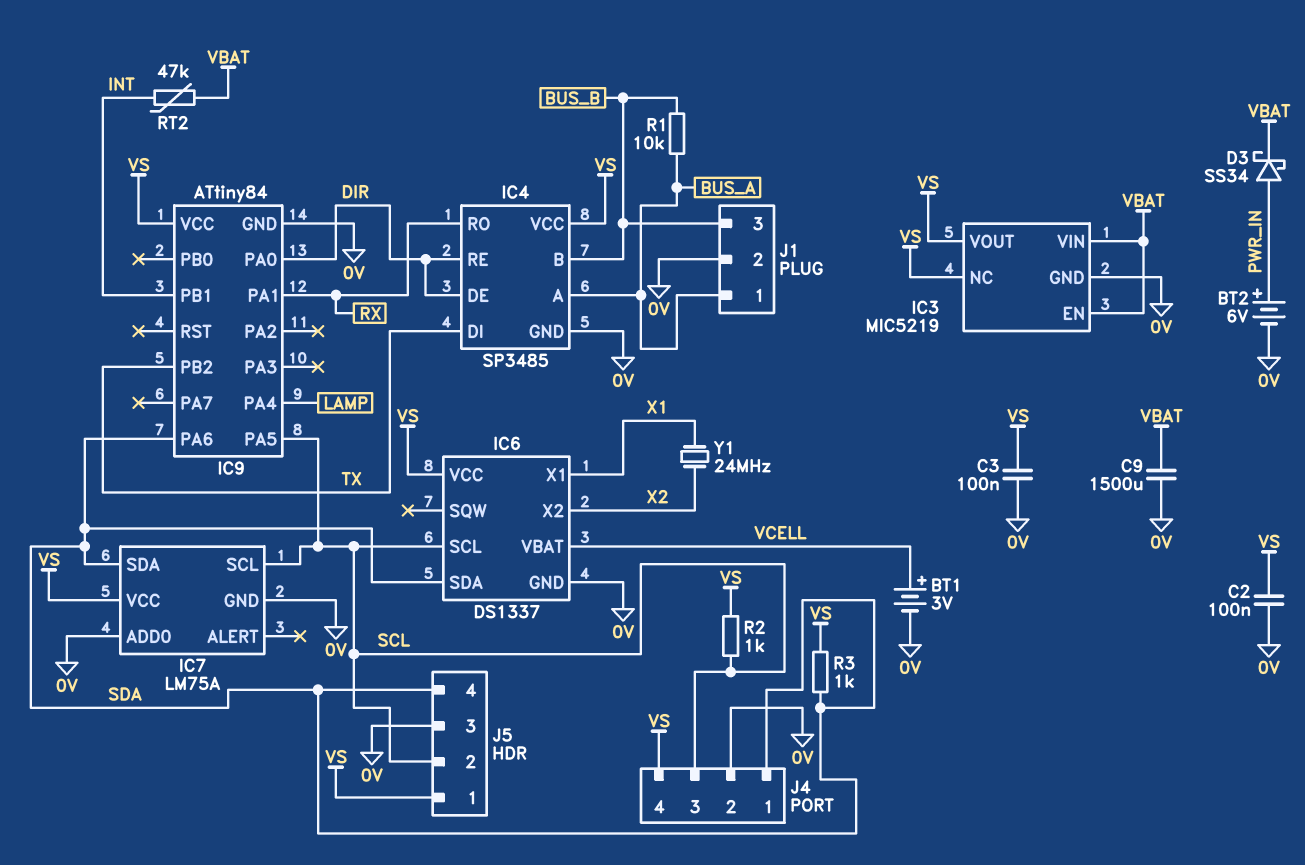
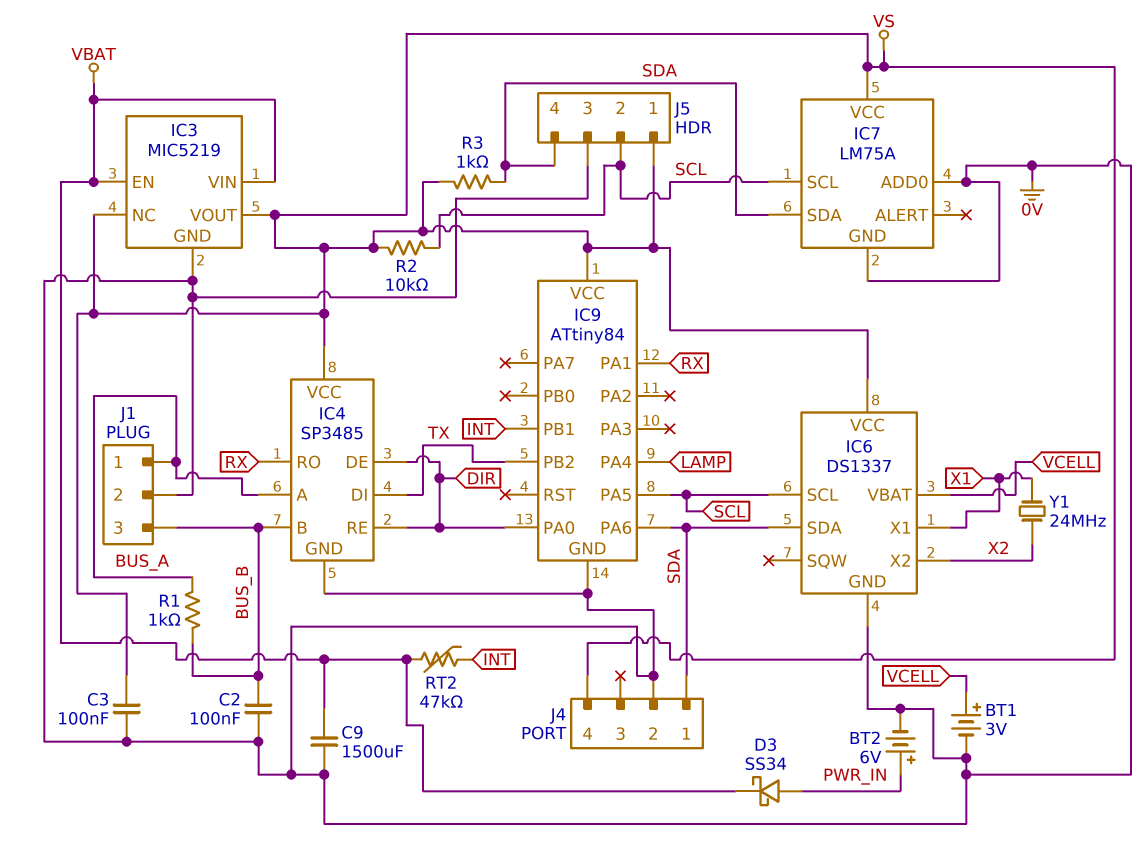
C2: 100nF (0V, VS) -> 100nF (0V, BUS_B)
J4 pin 3: SCL -> none
R1: 10k (BUS_A, BUS_B) -> 1k (BUS_A, BUS_B)
R2: 1k (SCL, VS) -> 10k (SCL, VS)

